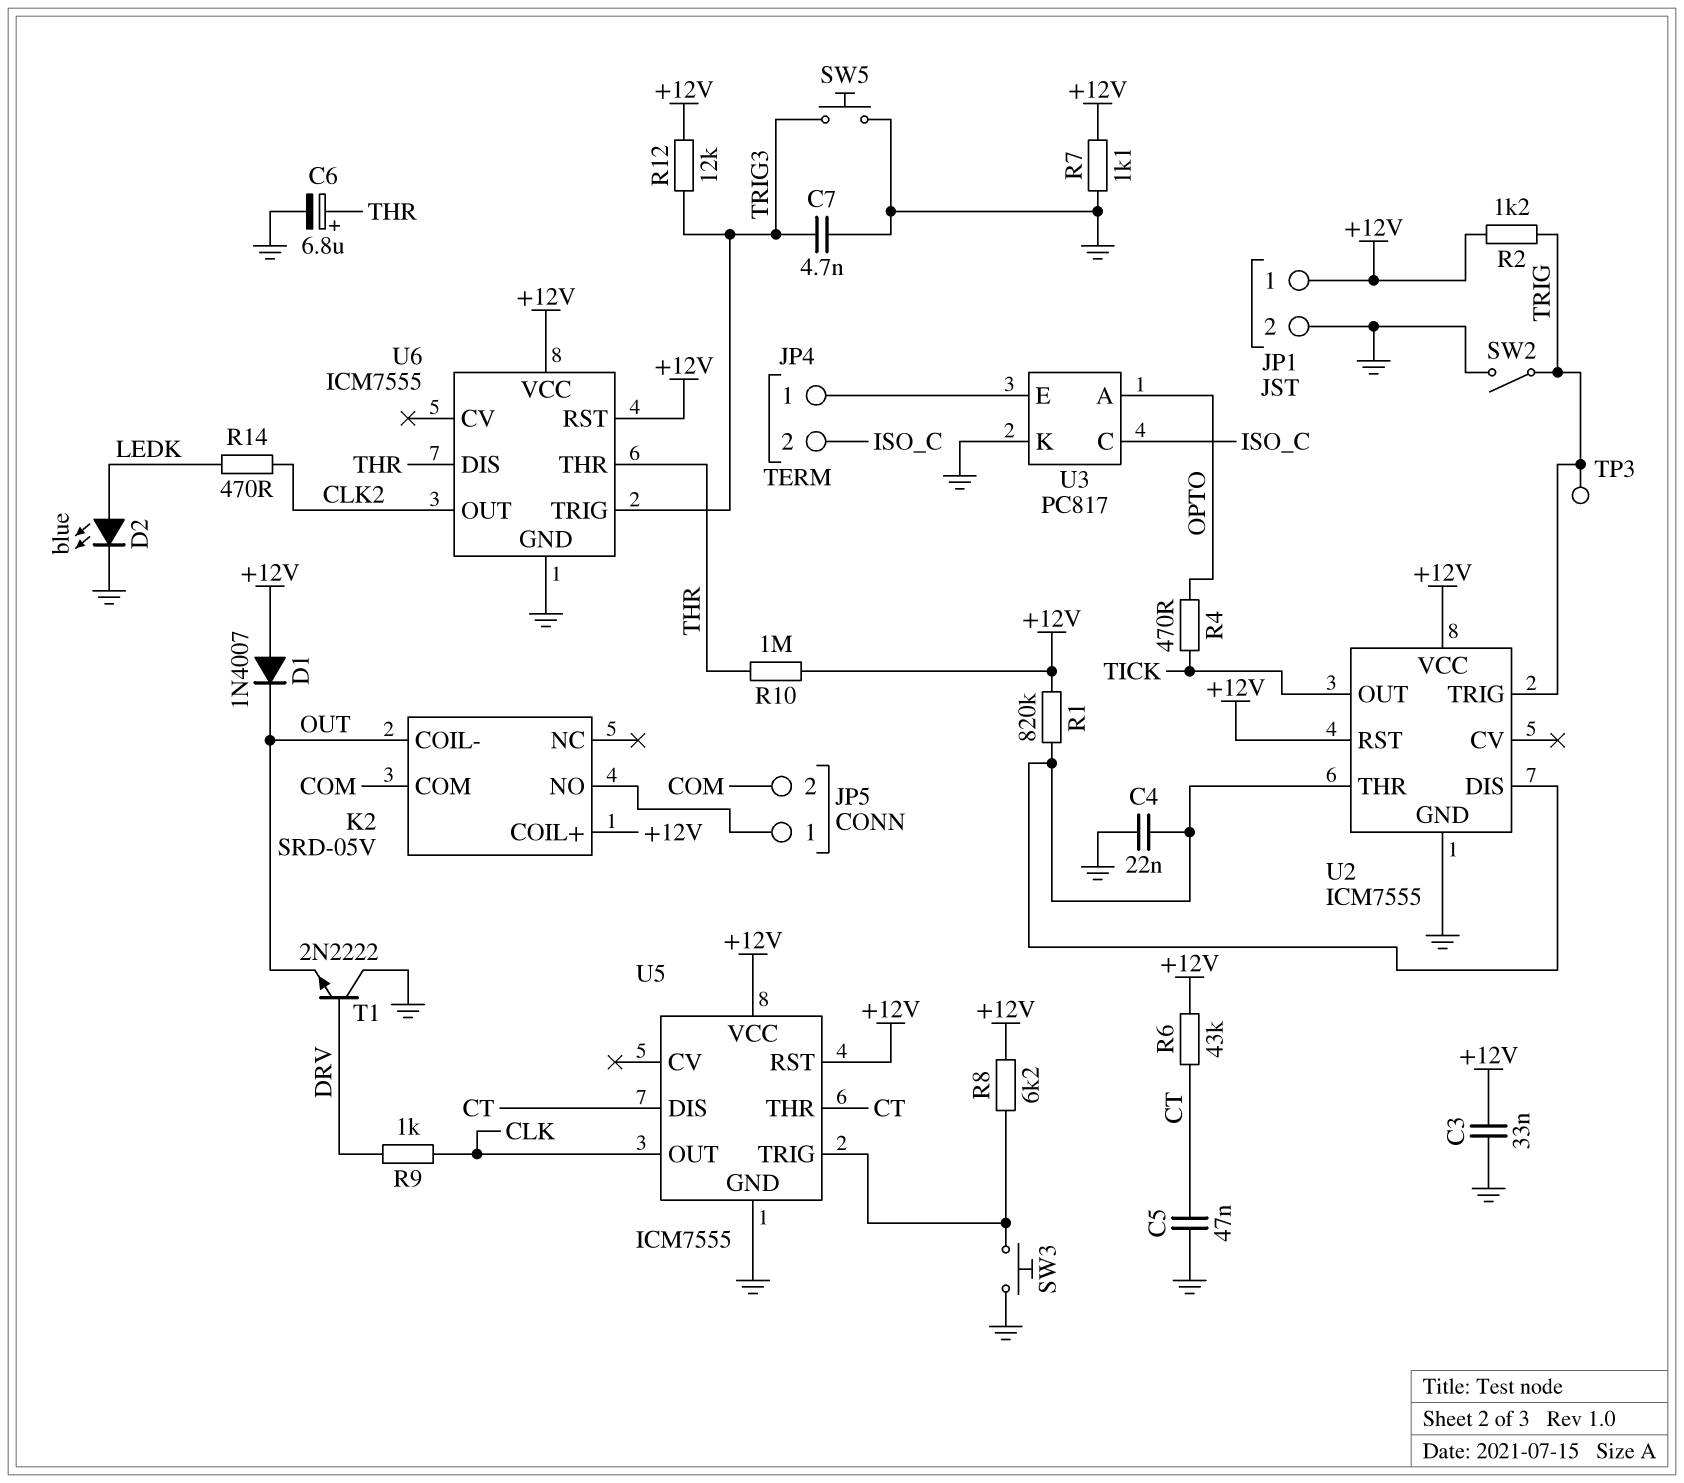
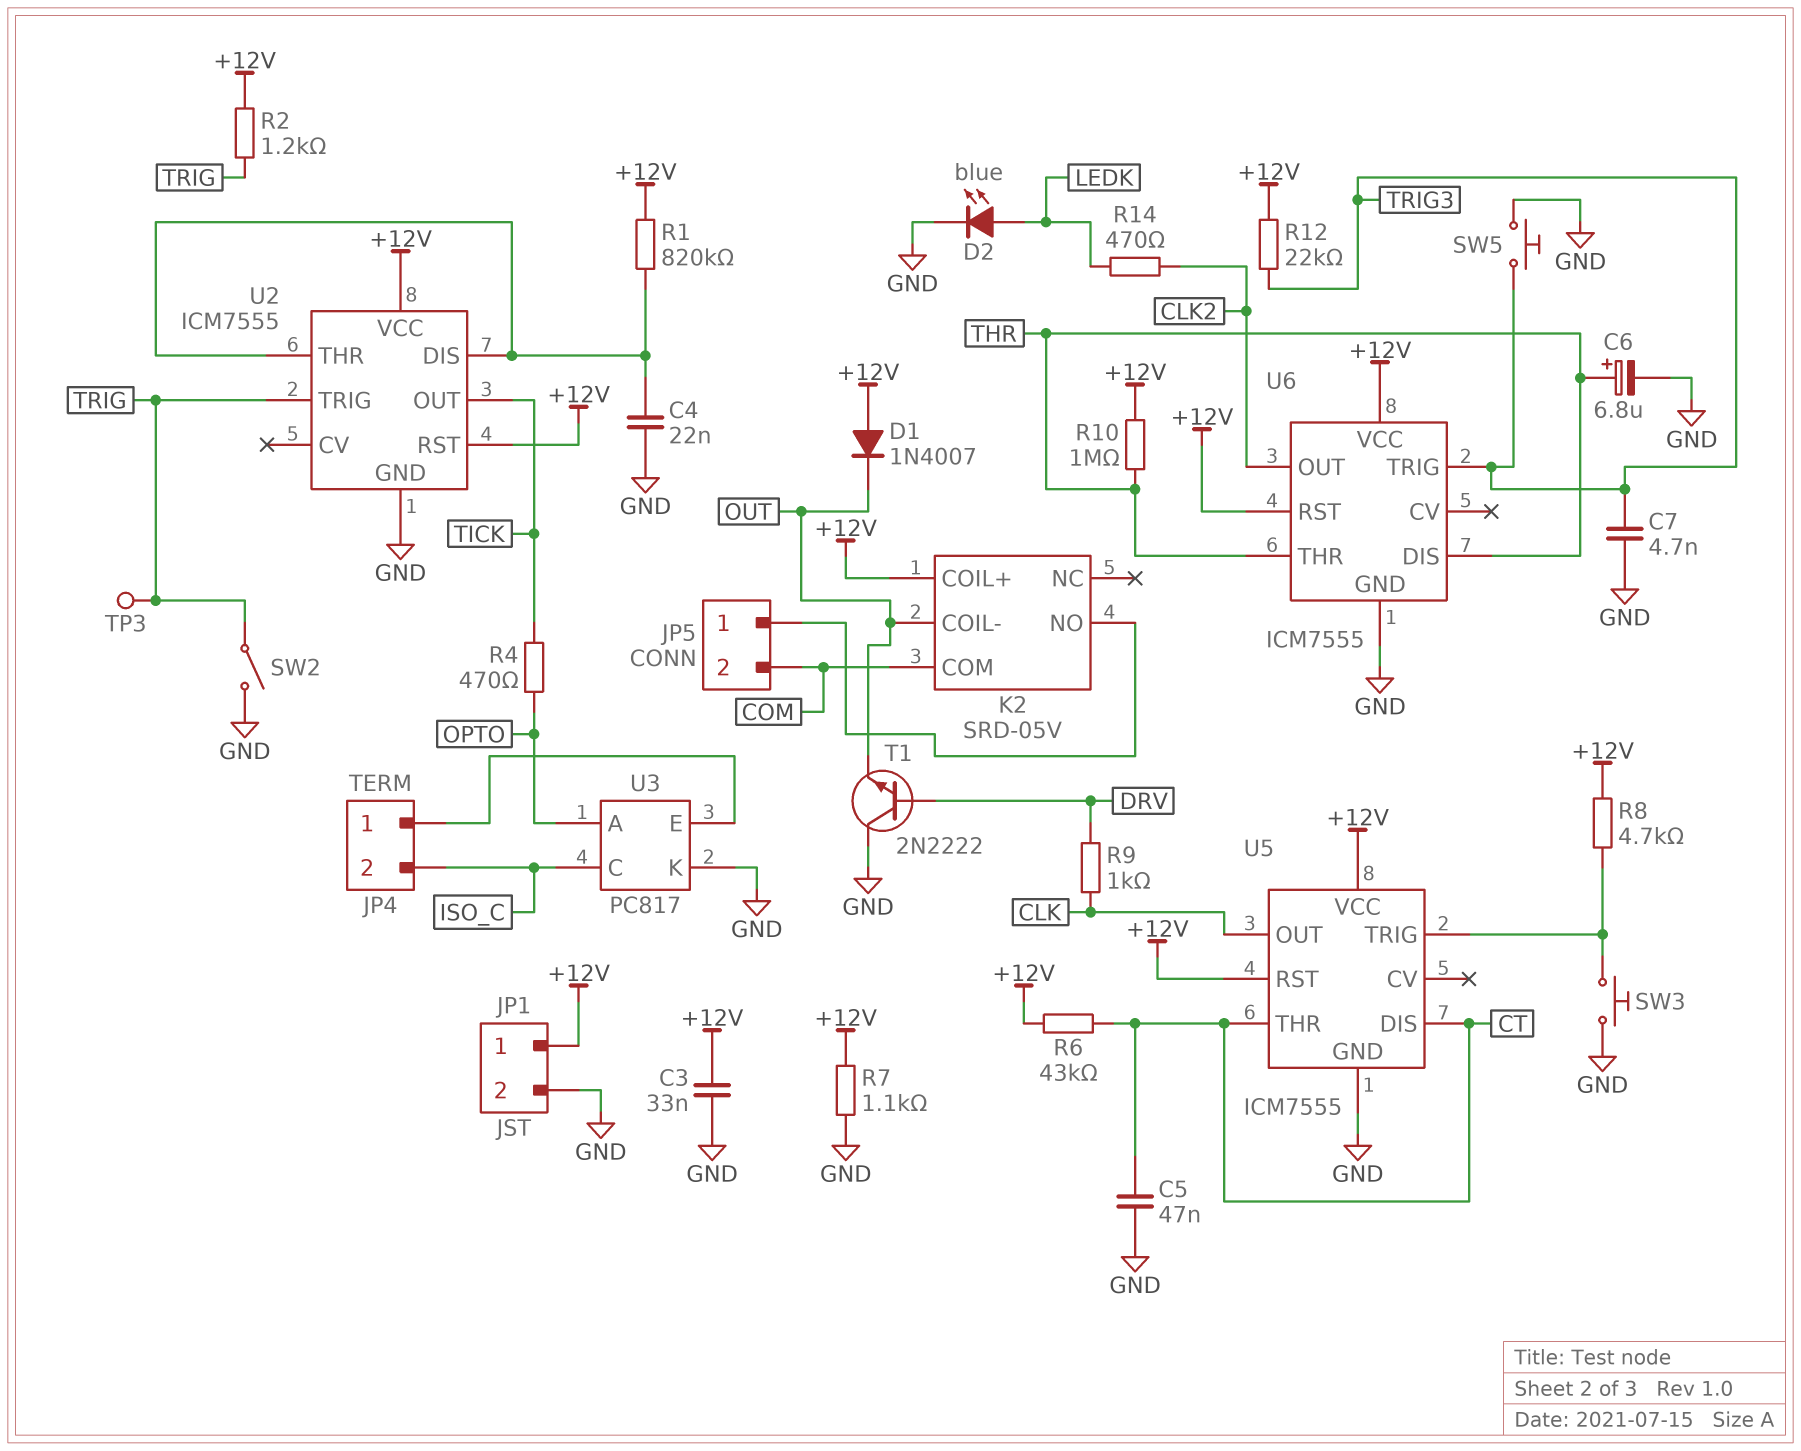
R8: 6.2k (+12V, U5/TRIG) -> 4.7k (+12V, U5/TRIG)
R12: 12k (+12V, TRIG3) -> 22k (+12V, TRIG3)

